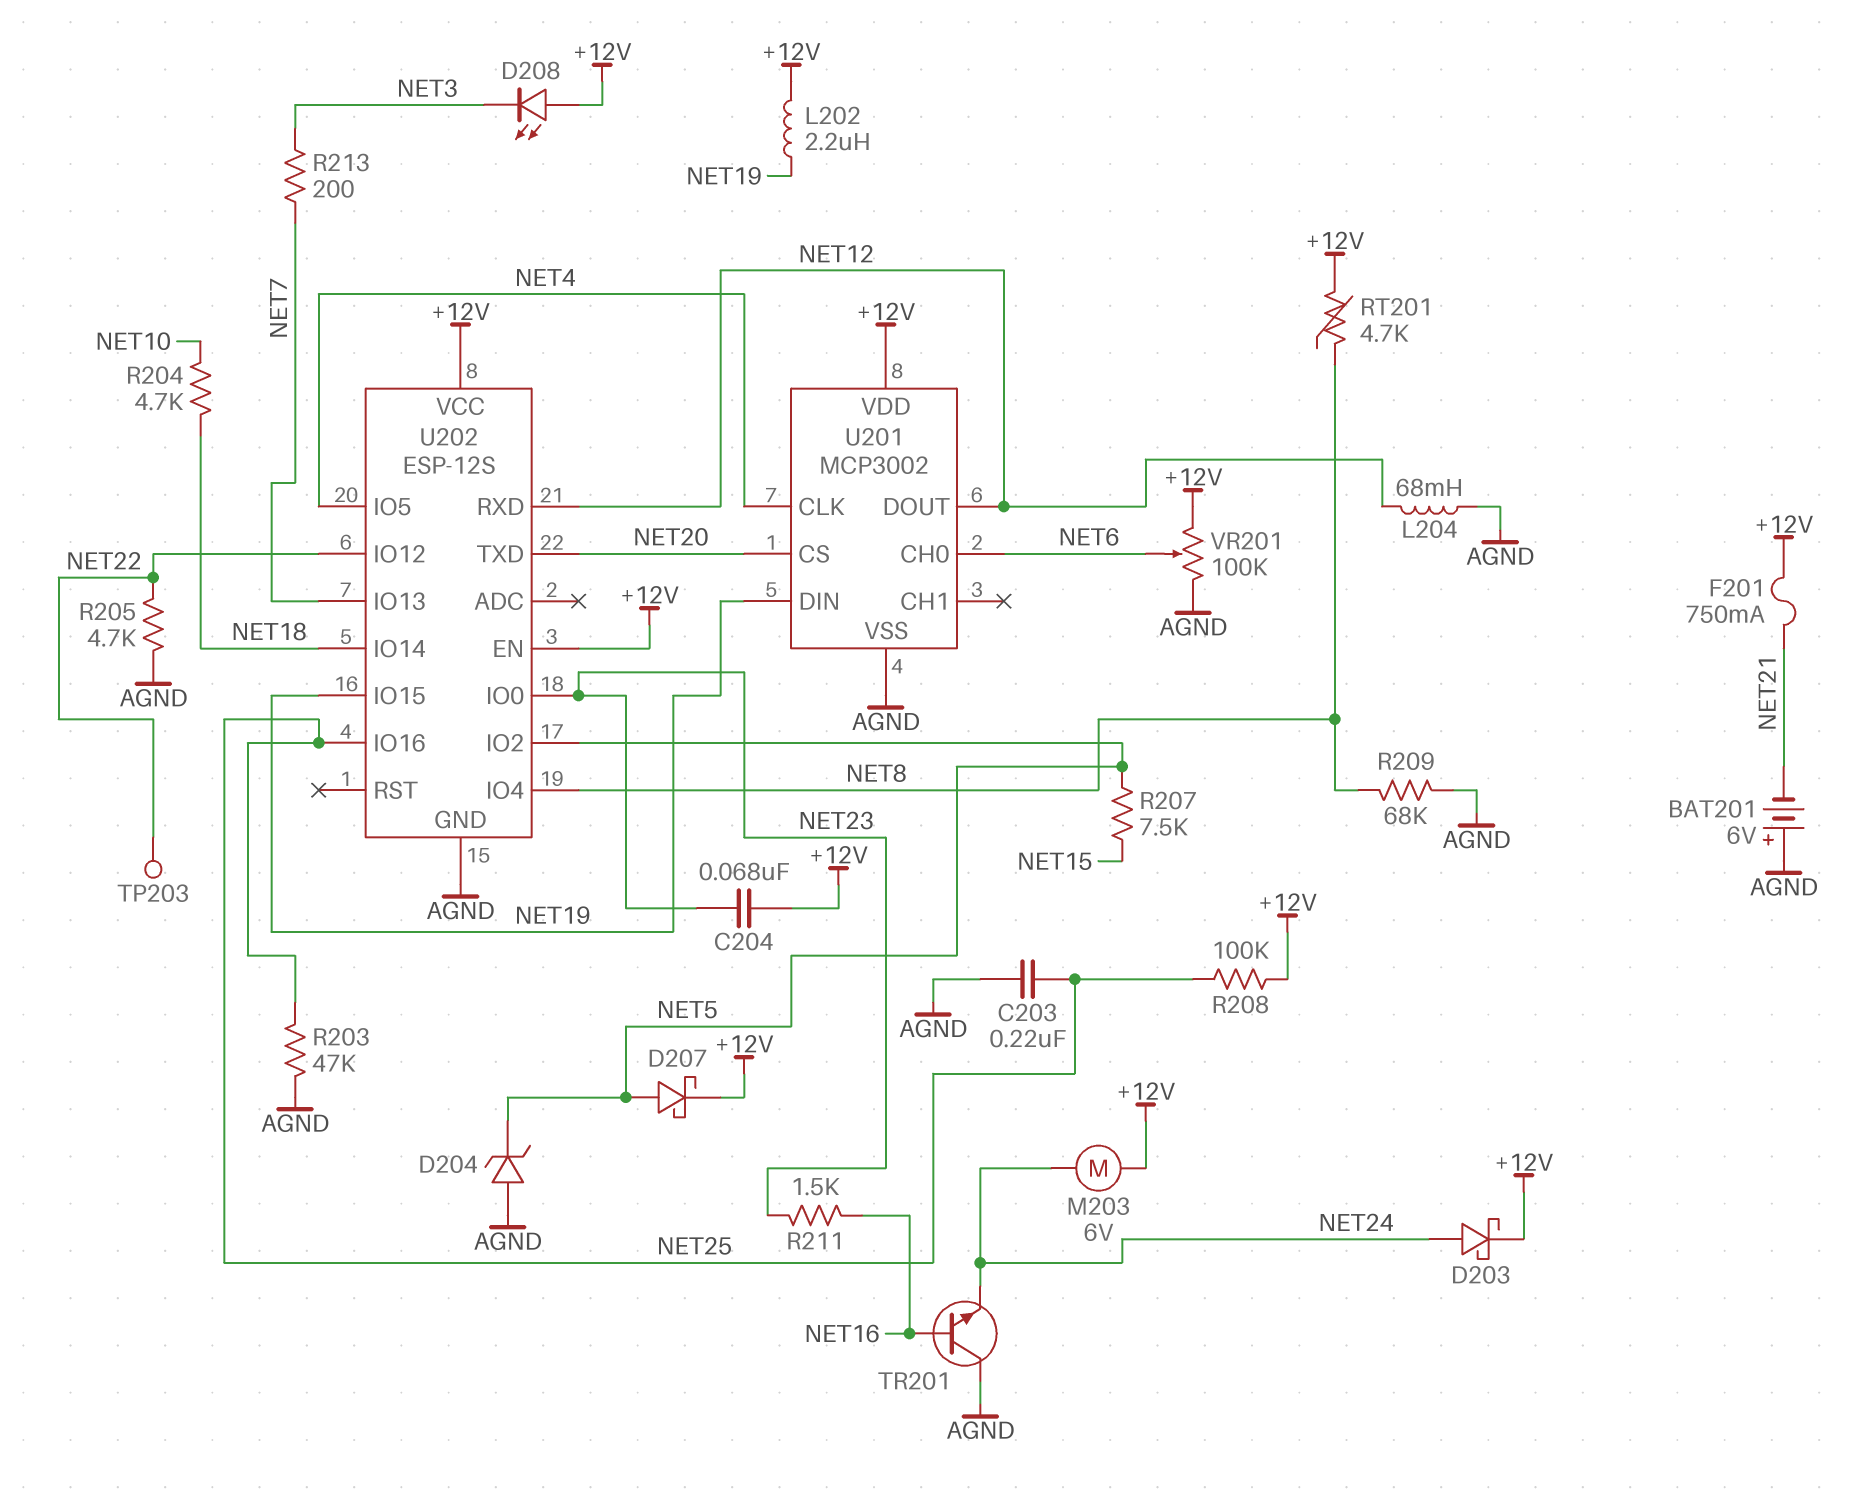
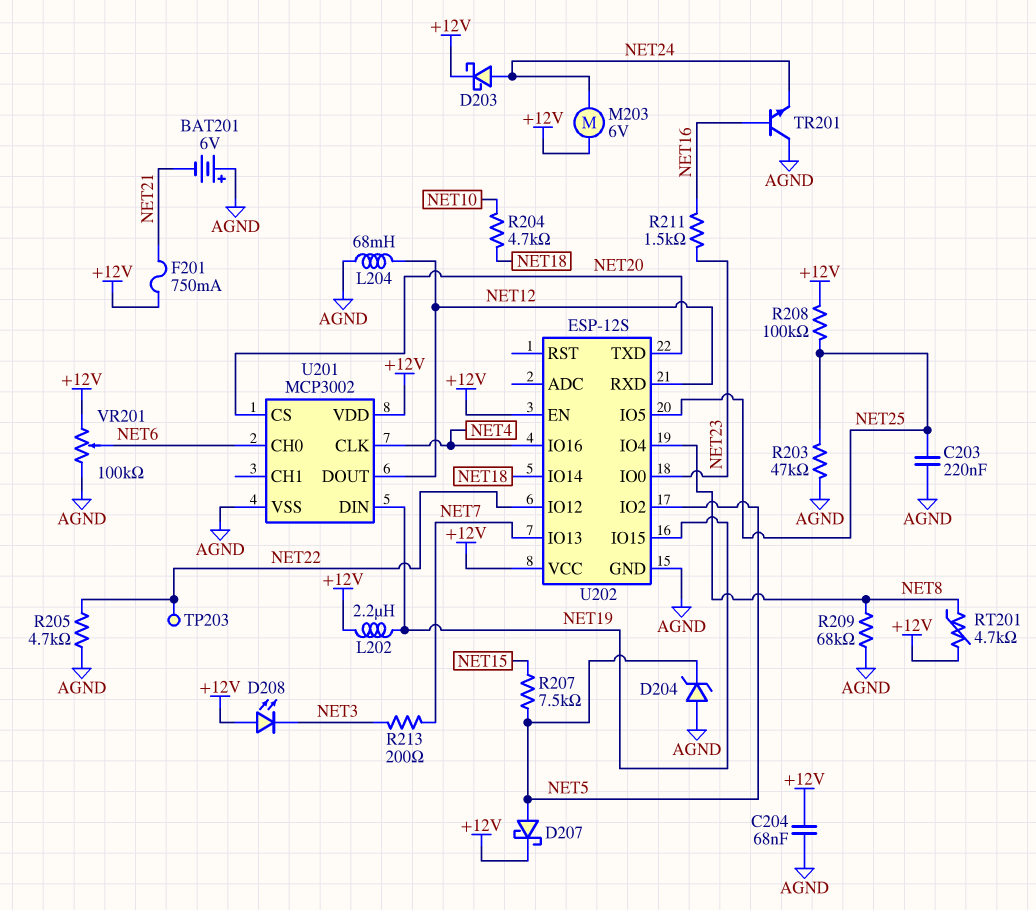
C204: 68nF (+12V, NET23) -> 68nF (+12V, AGND)
U202 pin IO5: NET4 -> NET25
U202 pin IO16: NET25 -> NET4

